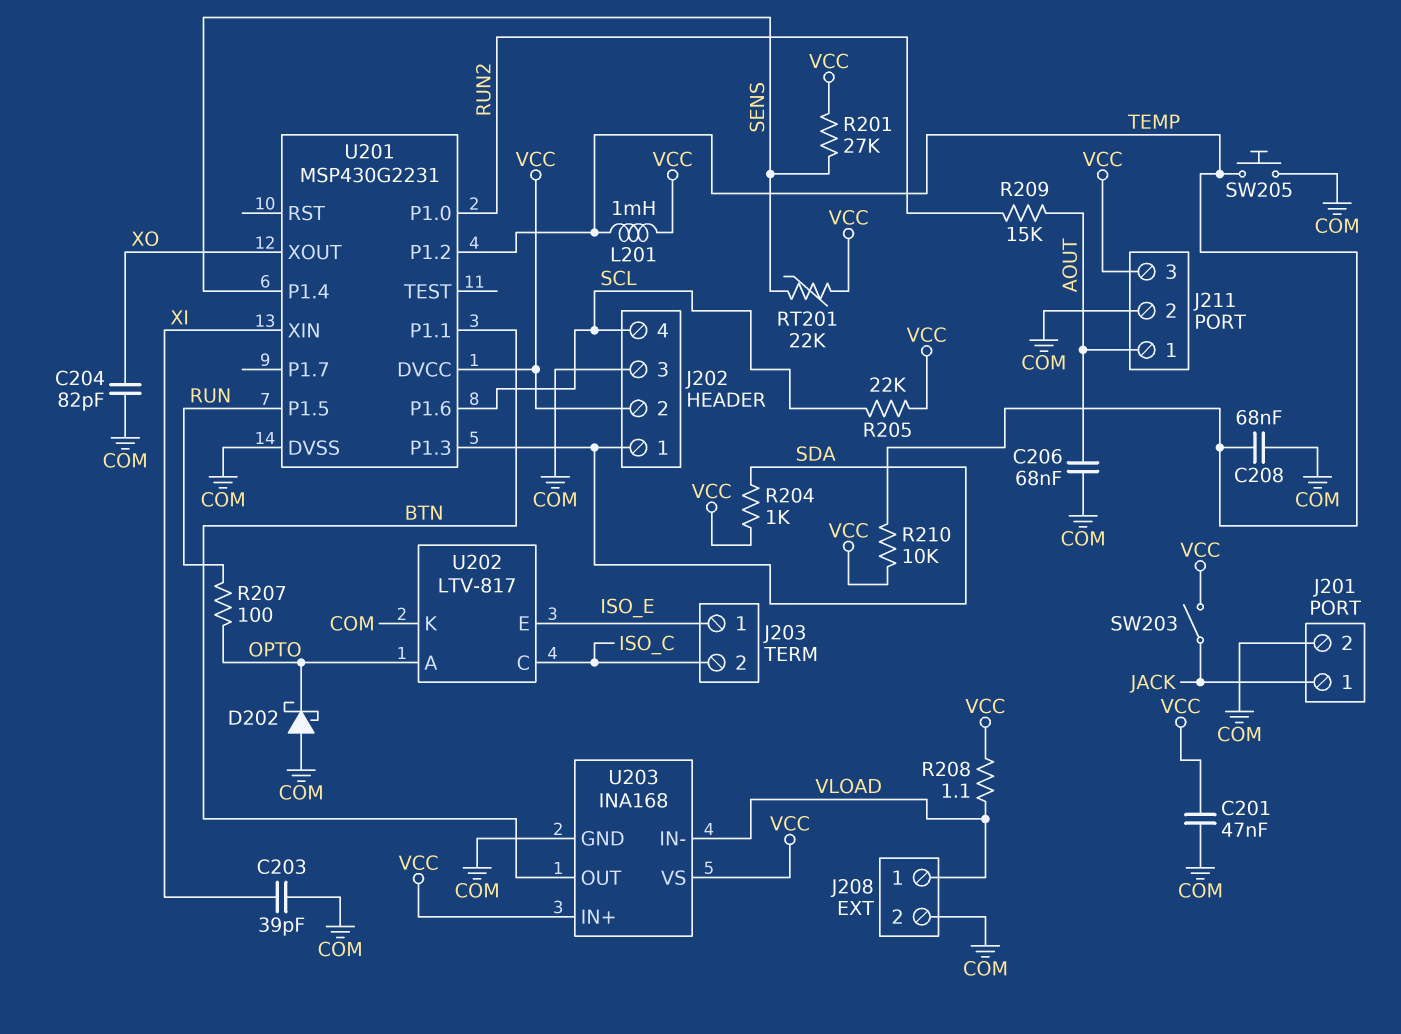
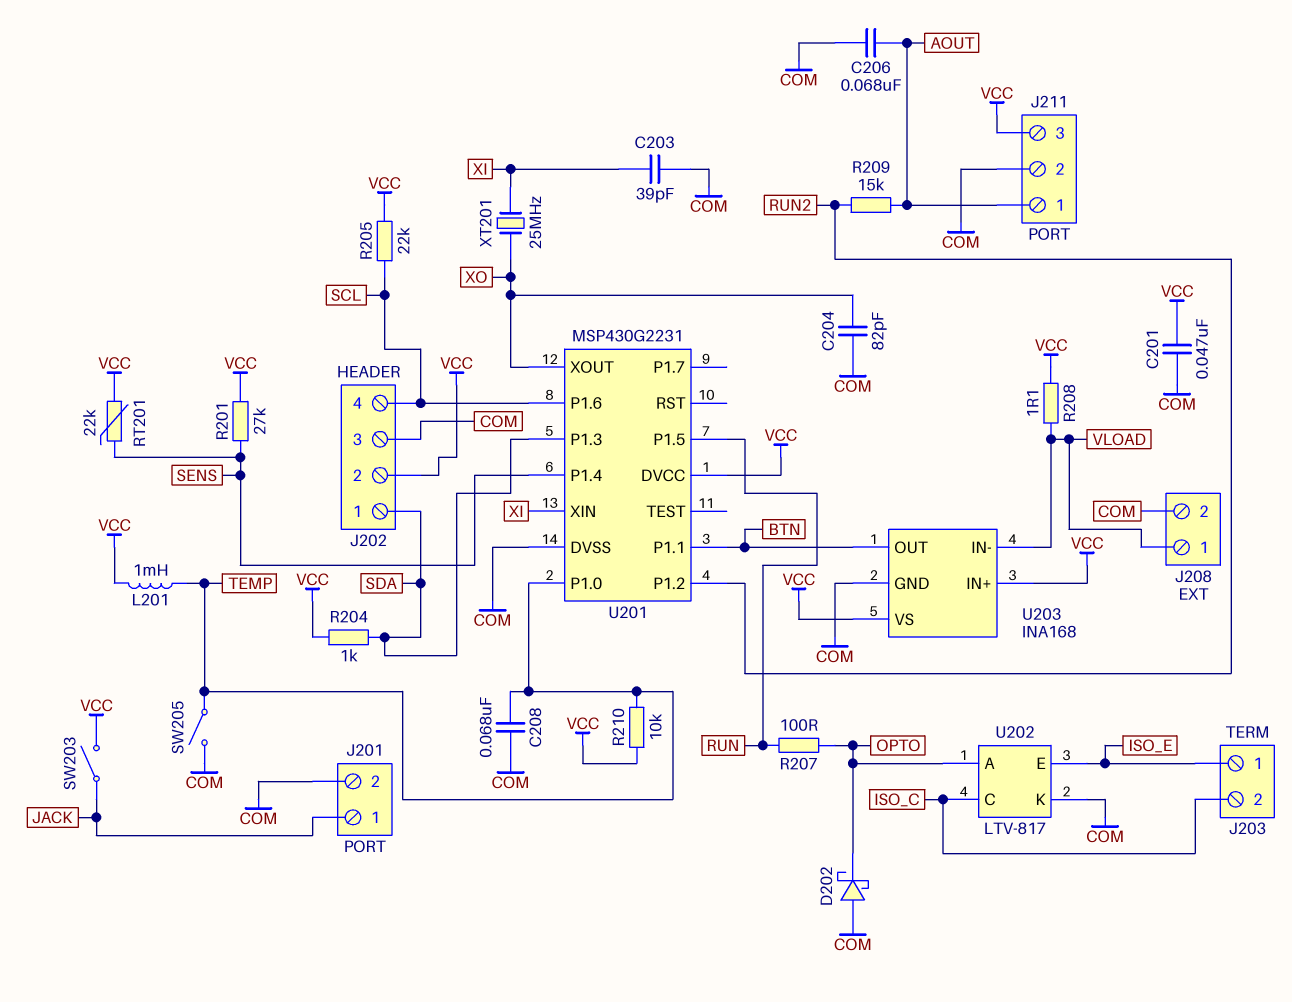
SW205: button (COM, TEMP) -> switch (COM, TEMP)
U201 pin P1.0: RUN2 -> TEMP
U201 pin P1.2: TEMP -> RUN2
XT201: none -> 25MHz (XI, XO)

